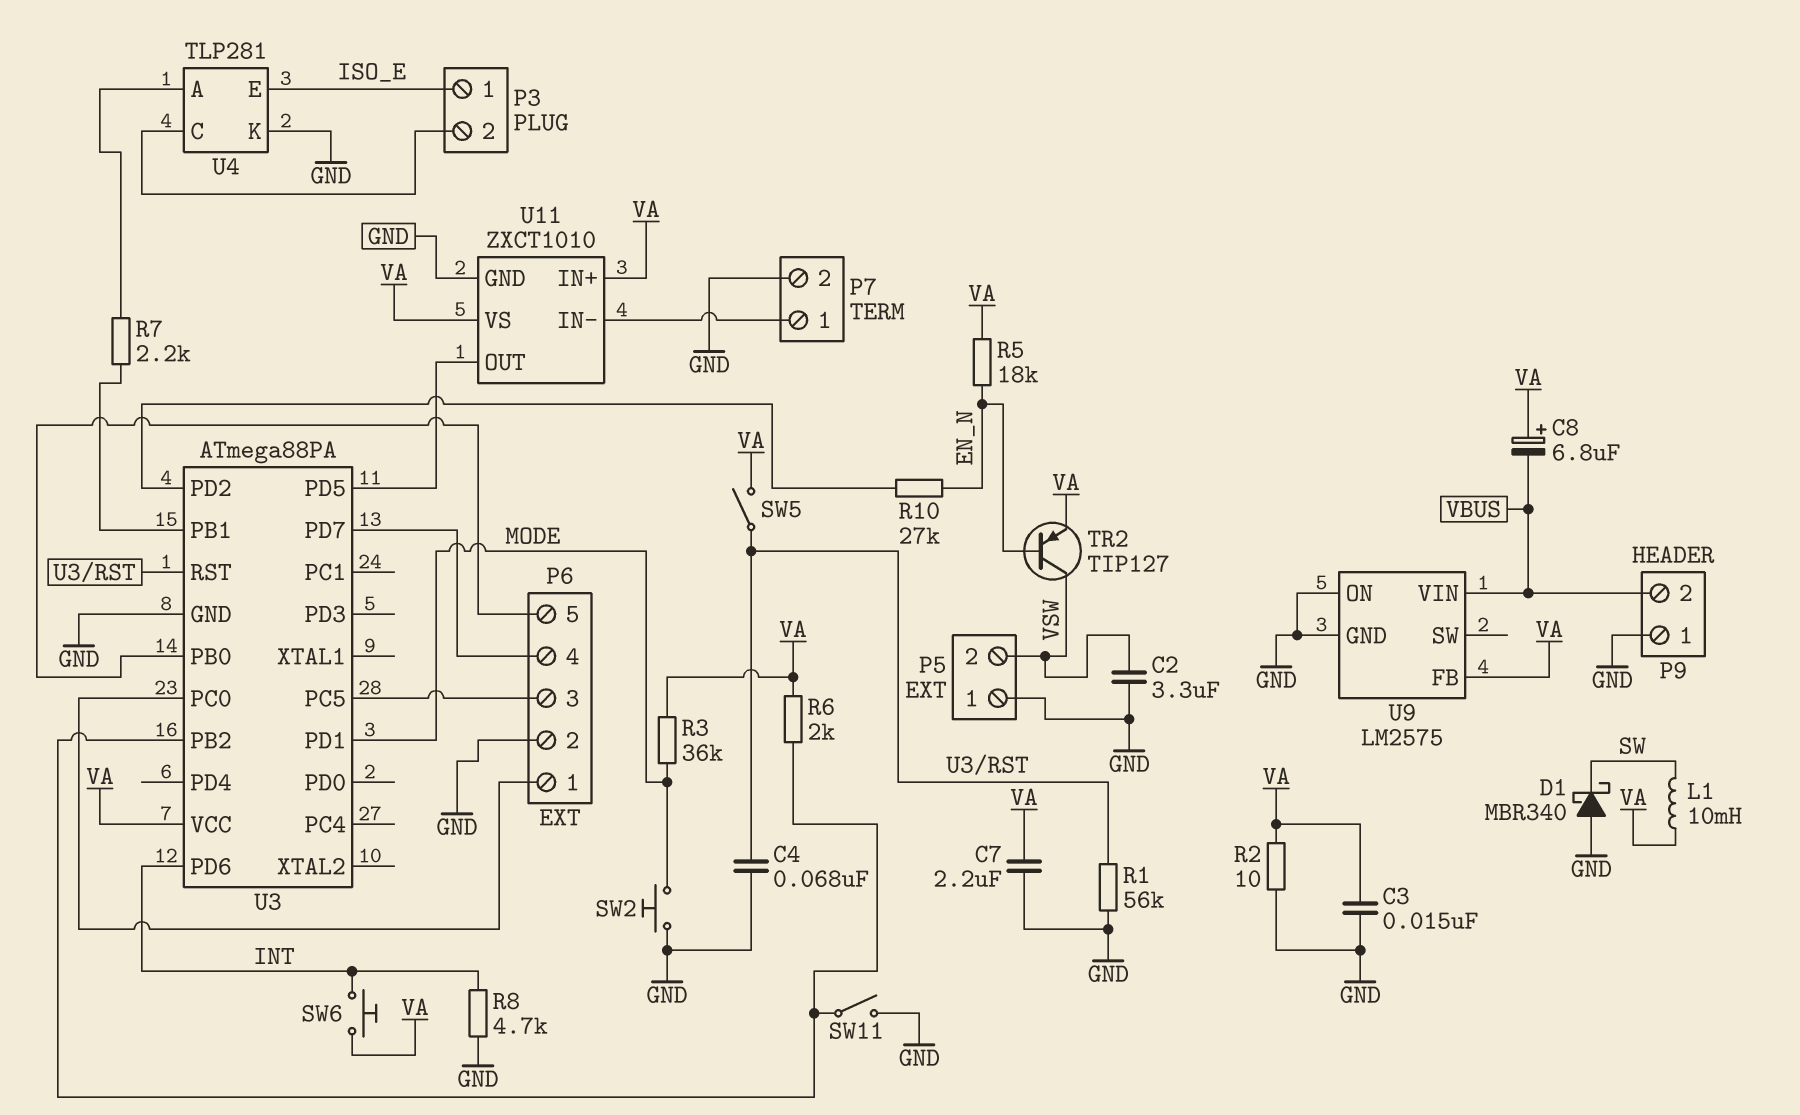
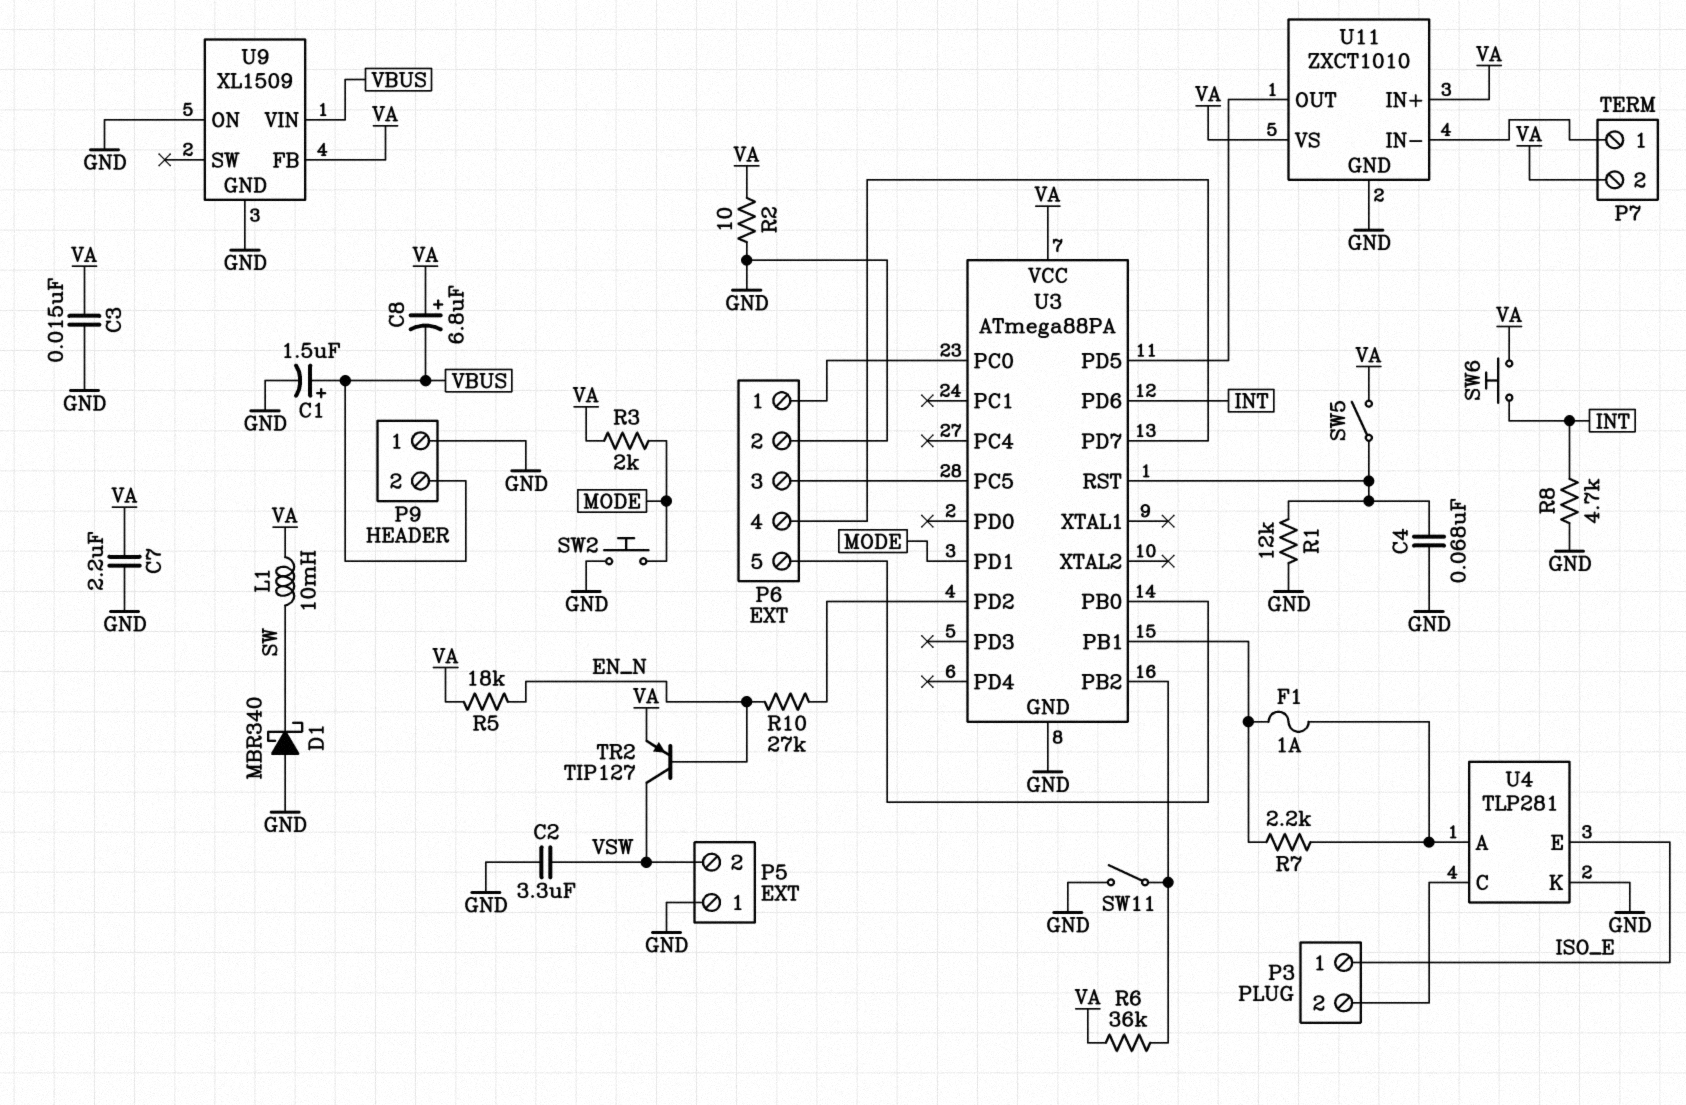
C1: none -> 1.5uF (plus VBUS, minus GND)
F1: none -> 1A (U3/PB1, U4/A)
P7 pin 2: GND -> VA
R1: 56k (GND, U3/RST) -> 12k (GND, U3/RST)
R3: 36k (MODE, VA) -> 2k (MODE, VA)
R6: 2k (U3/PB2, VA) -> 36k (U3/PB2, VA)
U9: LM2575 -> XL1509

